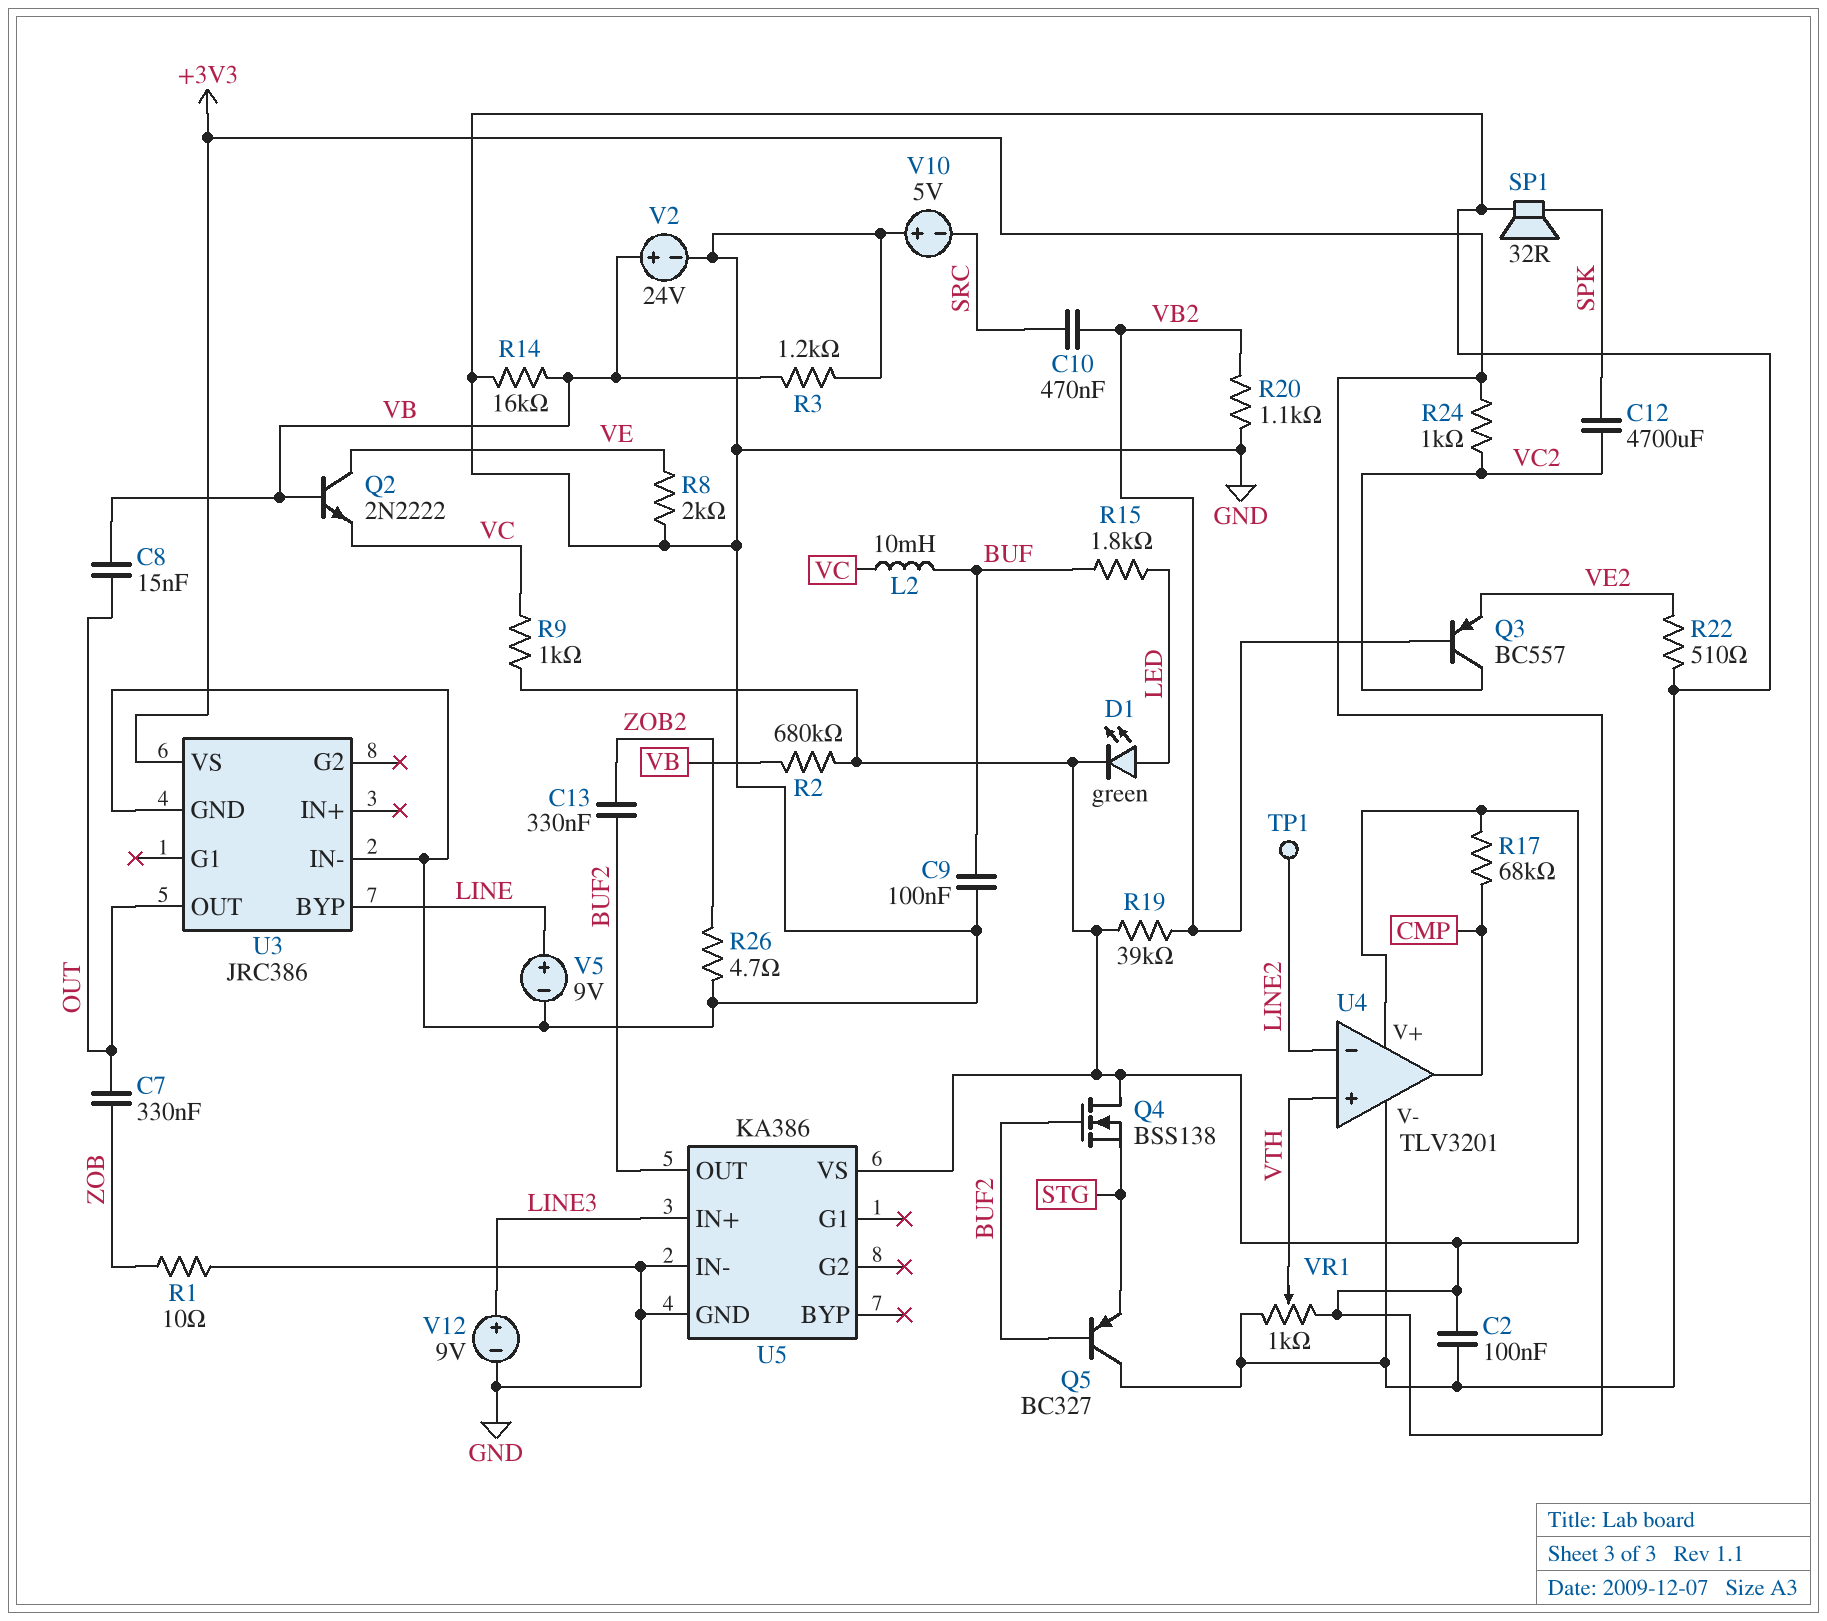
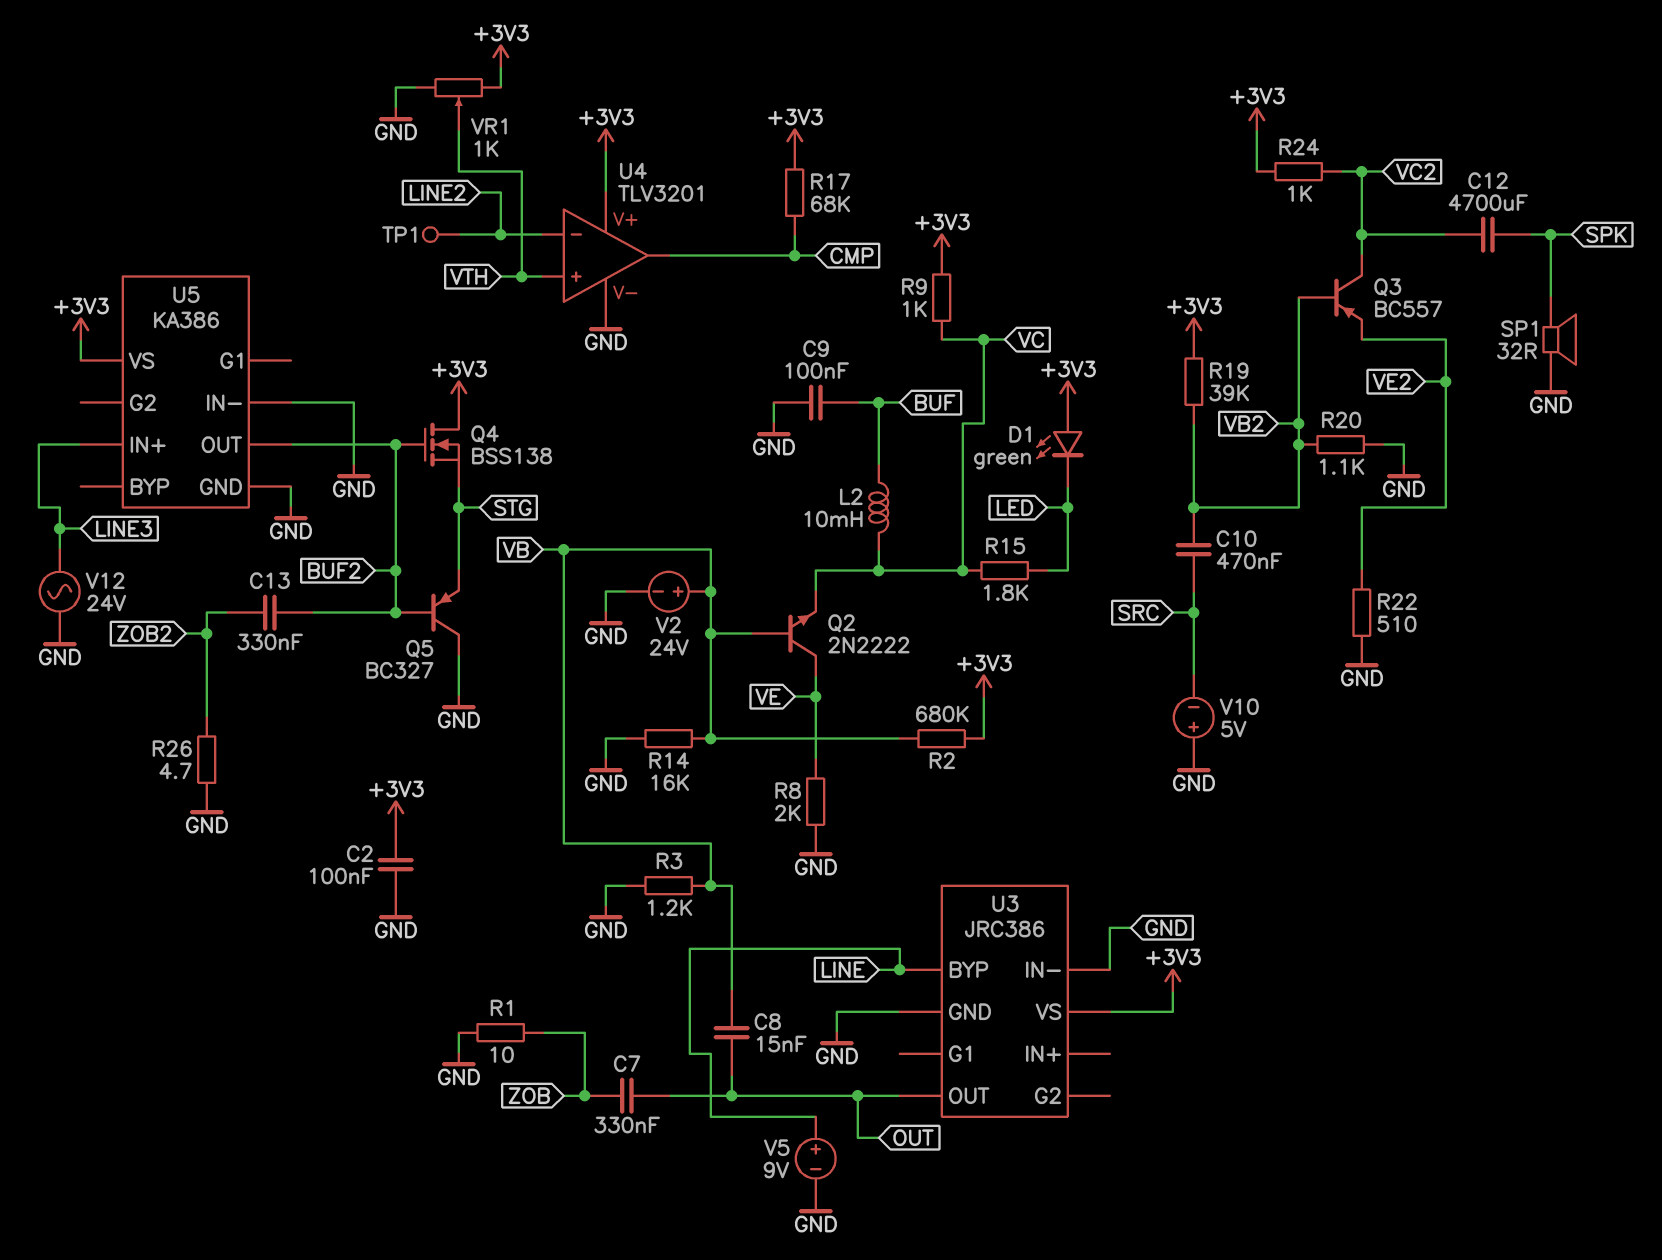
D1: LED green (A LED, K +3V3) -> LED green (A +3V3, K LED)
R15: 1.8k (BUF, LED) -> 1.8k (LED, VC)
V12: 9V (plus LINE3, minus GND) -> AC 24V (GND, LINE3)

